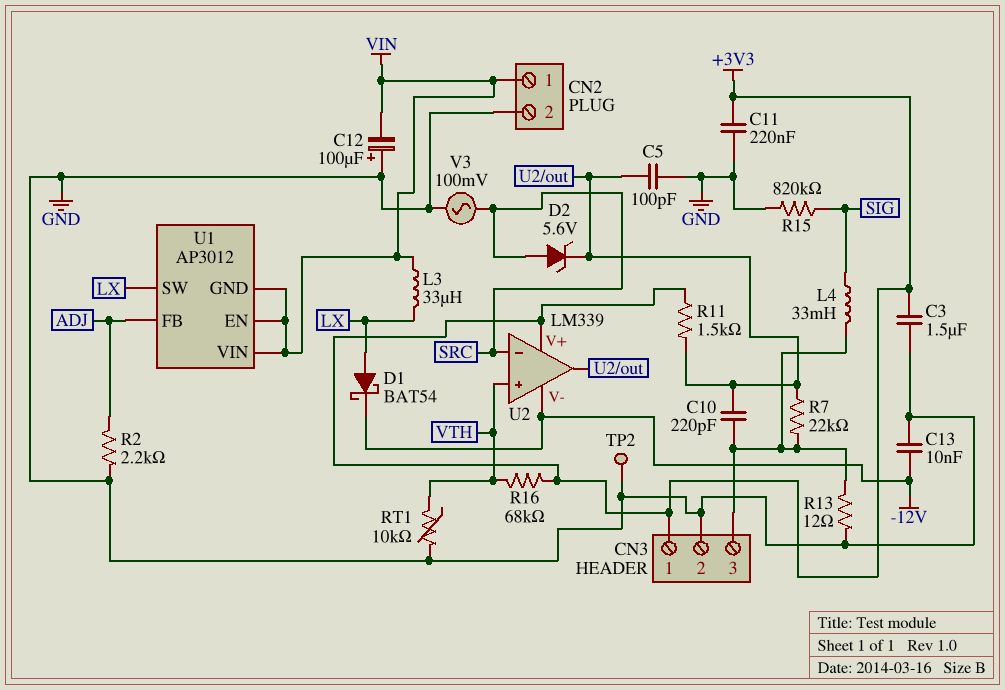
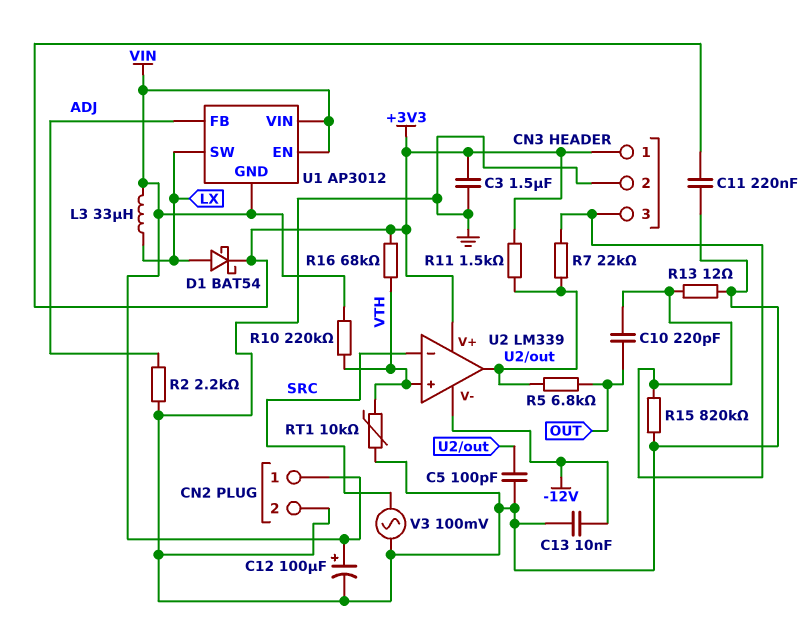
C10: 220pF (CN3/3, U2/out) -> 220pF (CN3/3, OUT)
C12: 100uF (plus GND, minus VIN) -> 100uF (plus VIN, minus GND)
D1: schottky BAT54 (A LX, K -12V) -> schottky BAT54 (A LX, K +3V3)
D2: zener 5.6V (A SRC, K U2/out) -> none
L4: 33mH (CN3/3, SIG) -> none
R5: none -> 6.8k (OUT, U2/out)
R10: none -> 220k (VIN, VTH)
R15: 820k (GND, SIG) -> 820k (CN3/3, GND)
TP2: test point (GND) -> none

